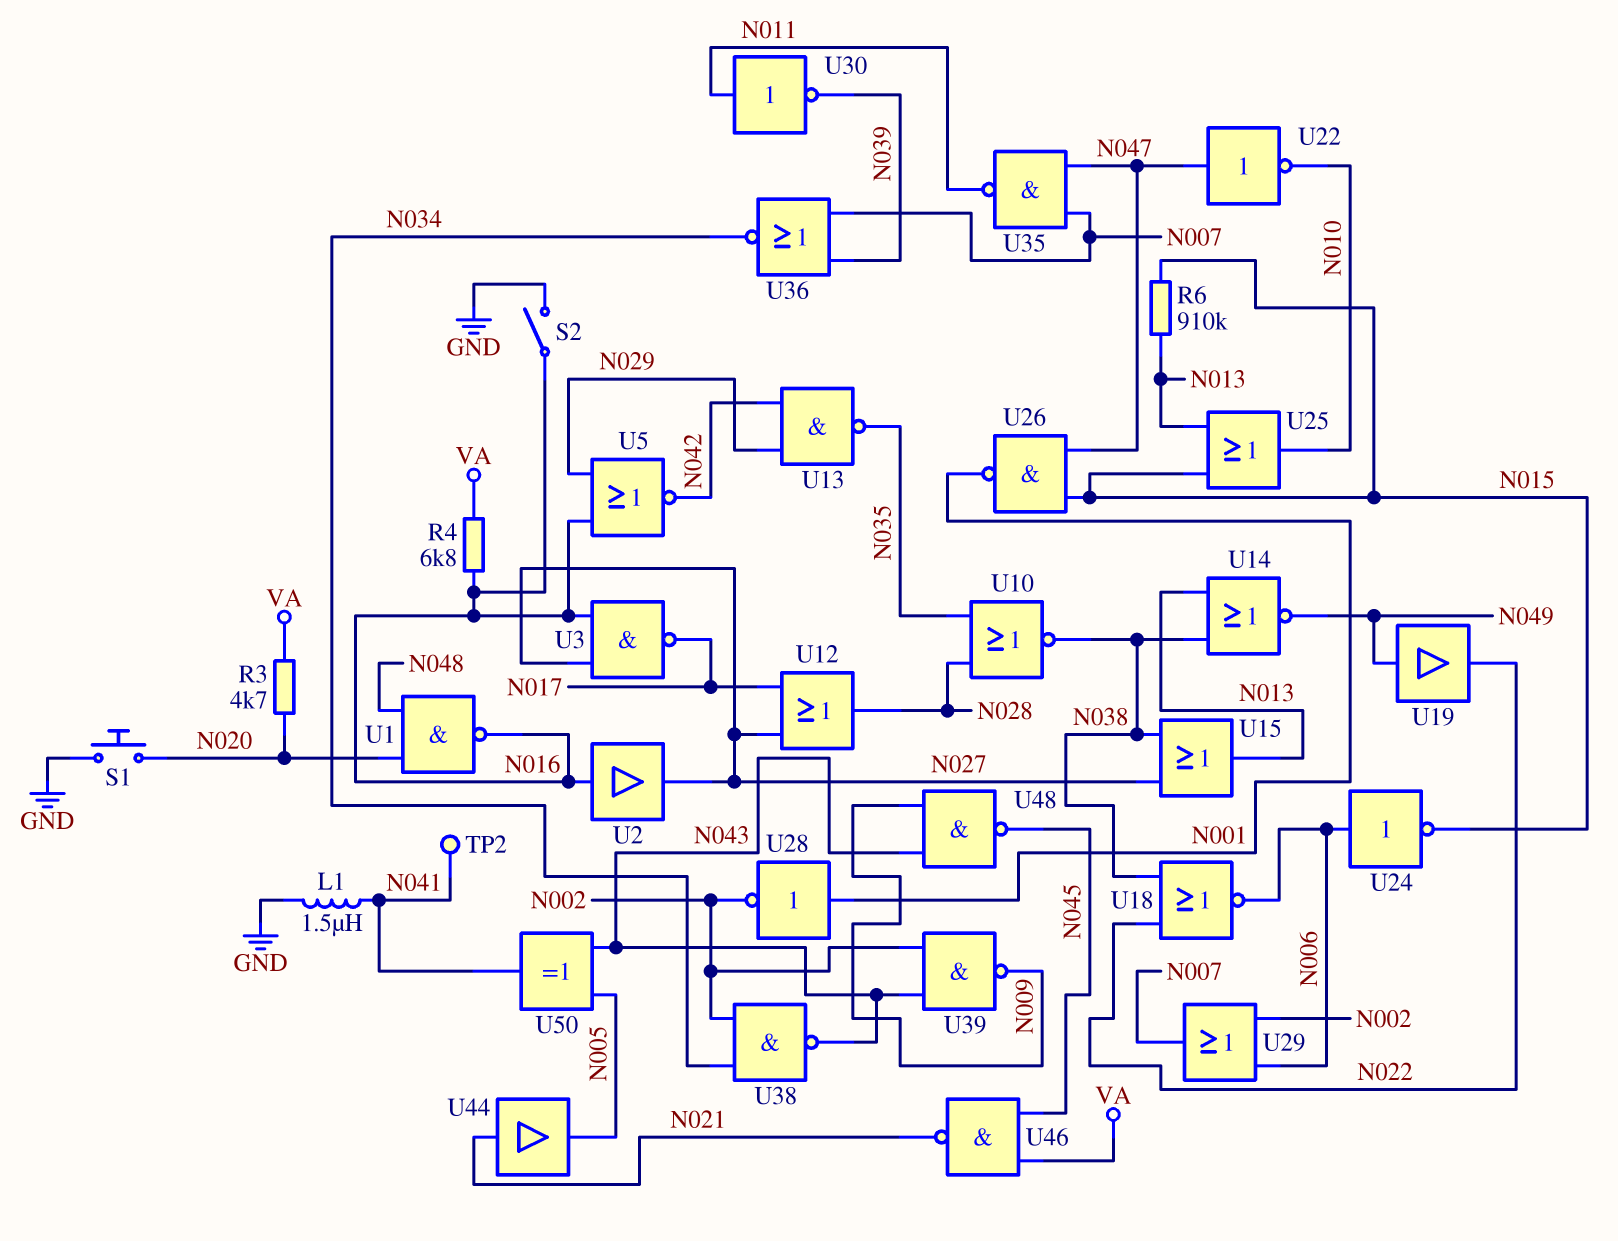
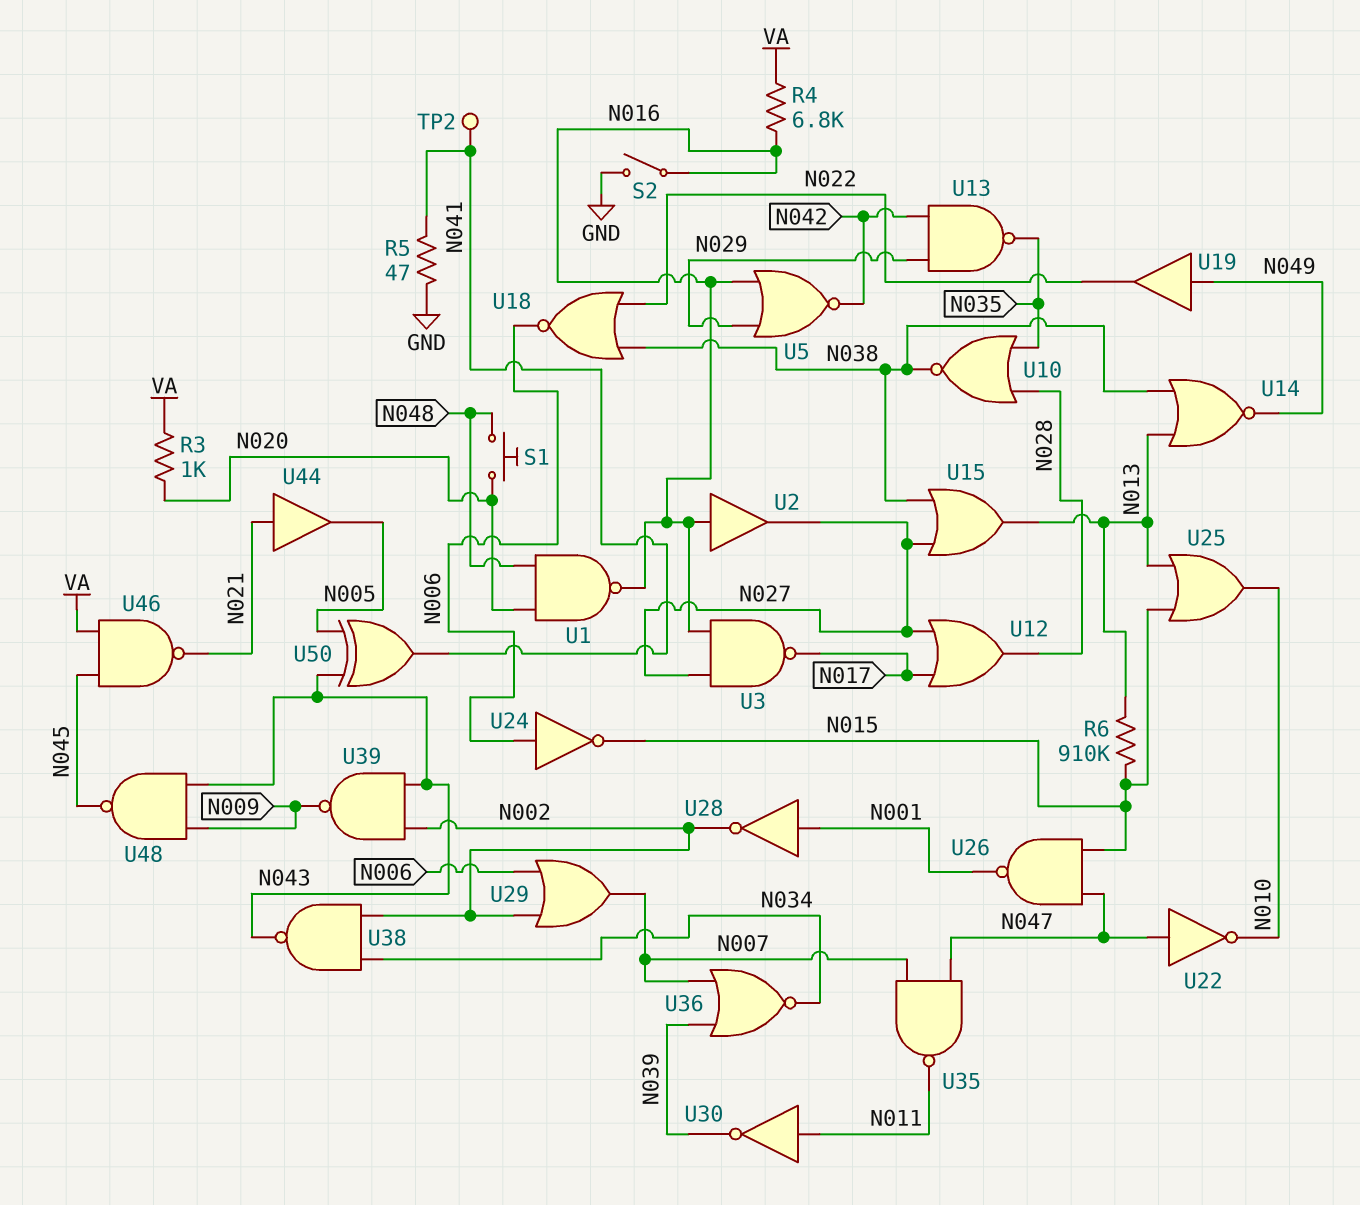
L1: 1.5uH (GND, N041) -> none
R3: 4.7k (N020, VA) -> 1k (N020, VA)
R5: none -> 47 (GND, N041)
S1: button (GND, N020) -> button (N020, N048)

